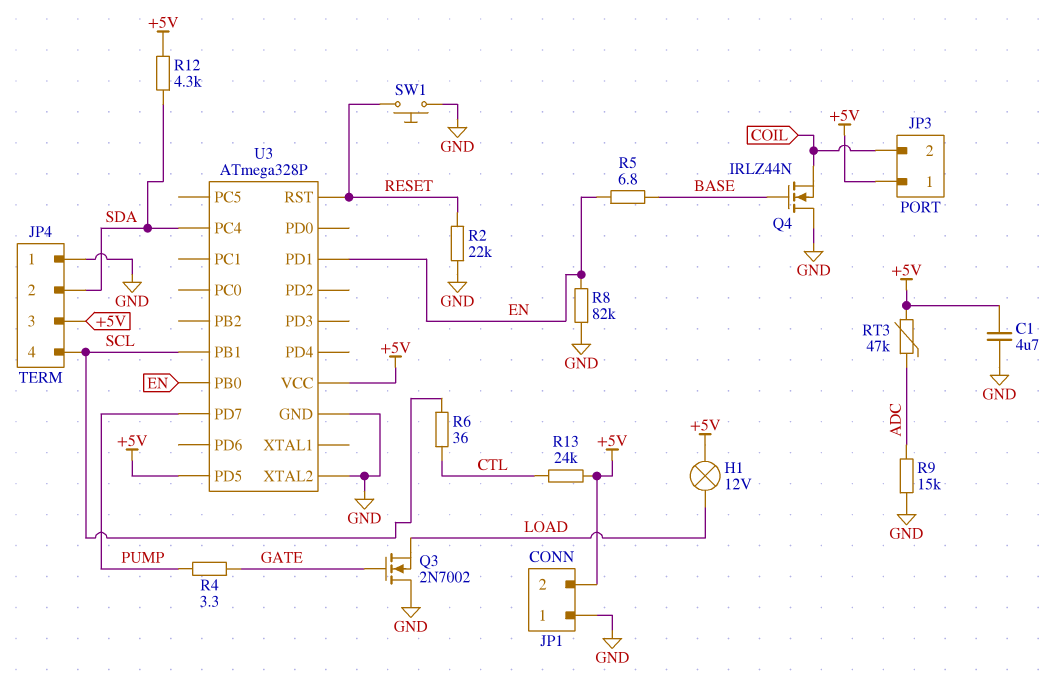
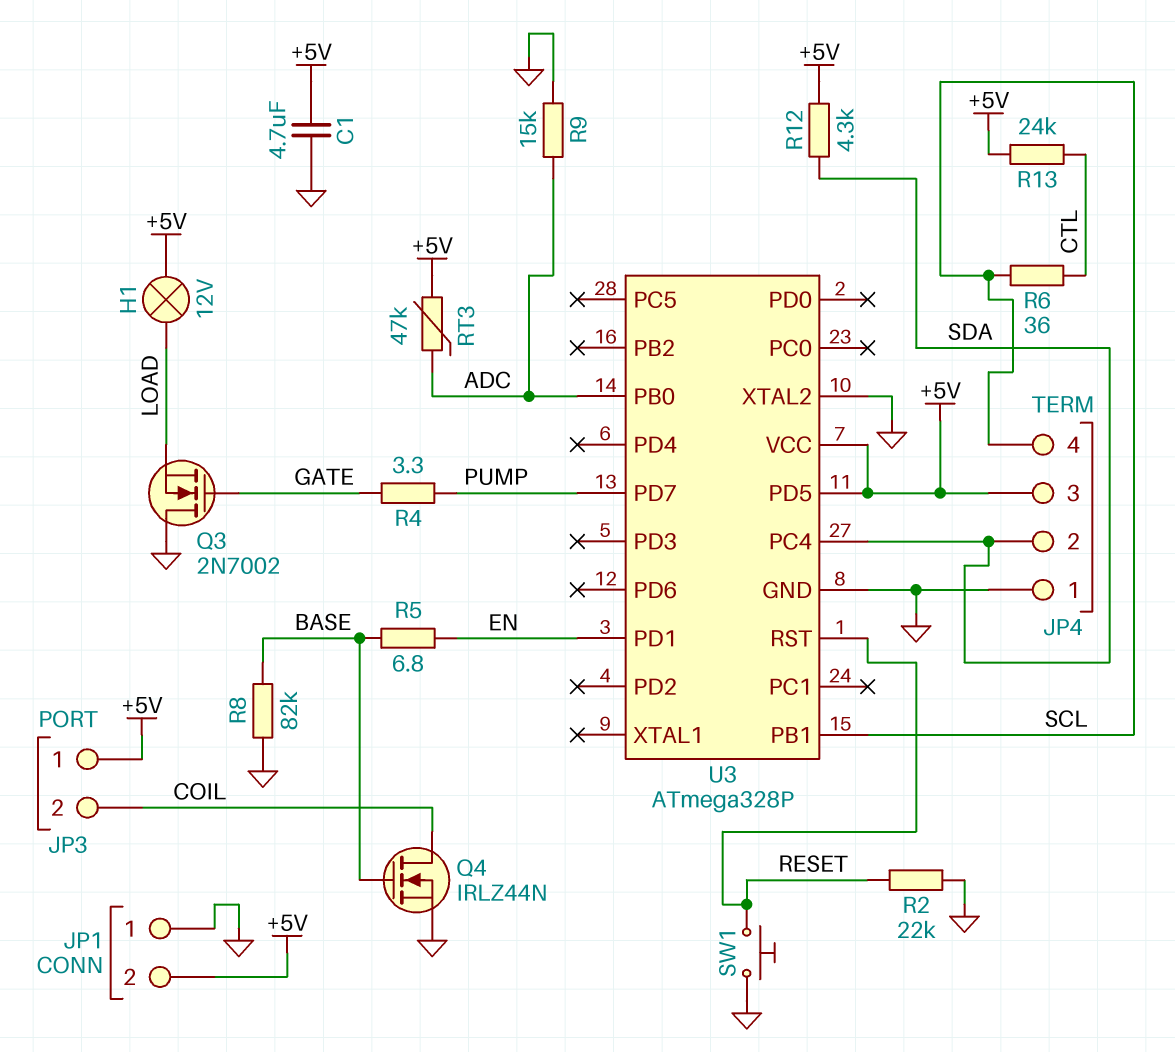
Q4: NMOS IRLZ44N (G BASE, D GND, S COIL) -> NMOS IRLZ44N (G BASE, D COIL, S GND)
R8: 82k (EN, GND) -> 82k (BASE, GND)
U3 pin PB0: EN -> ADC

